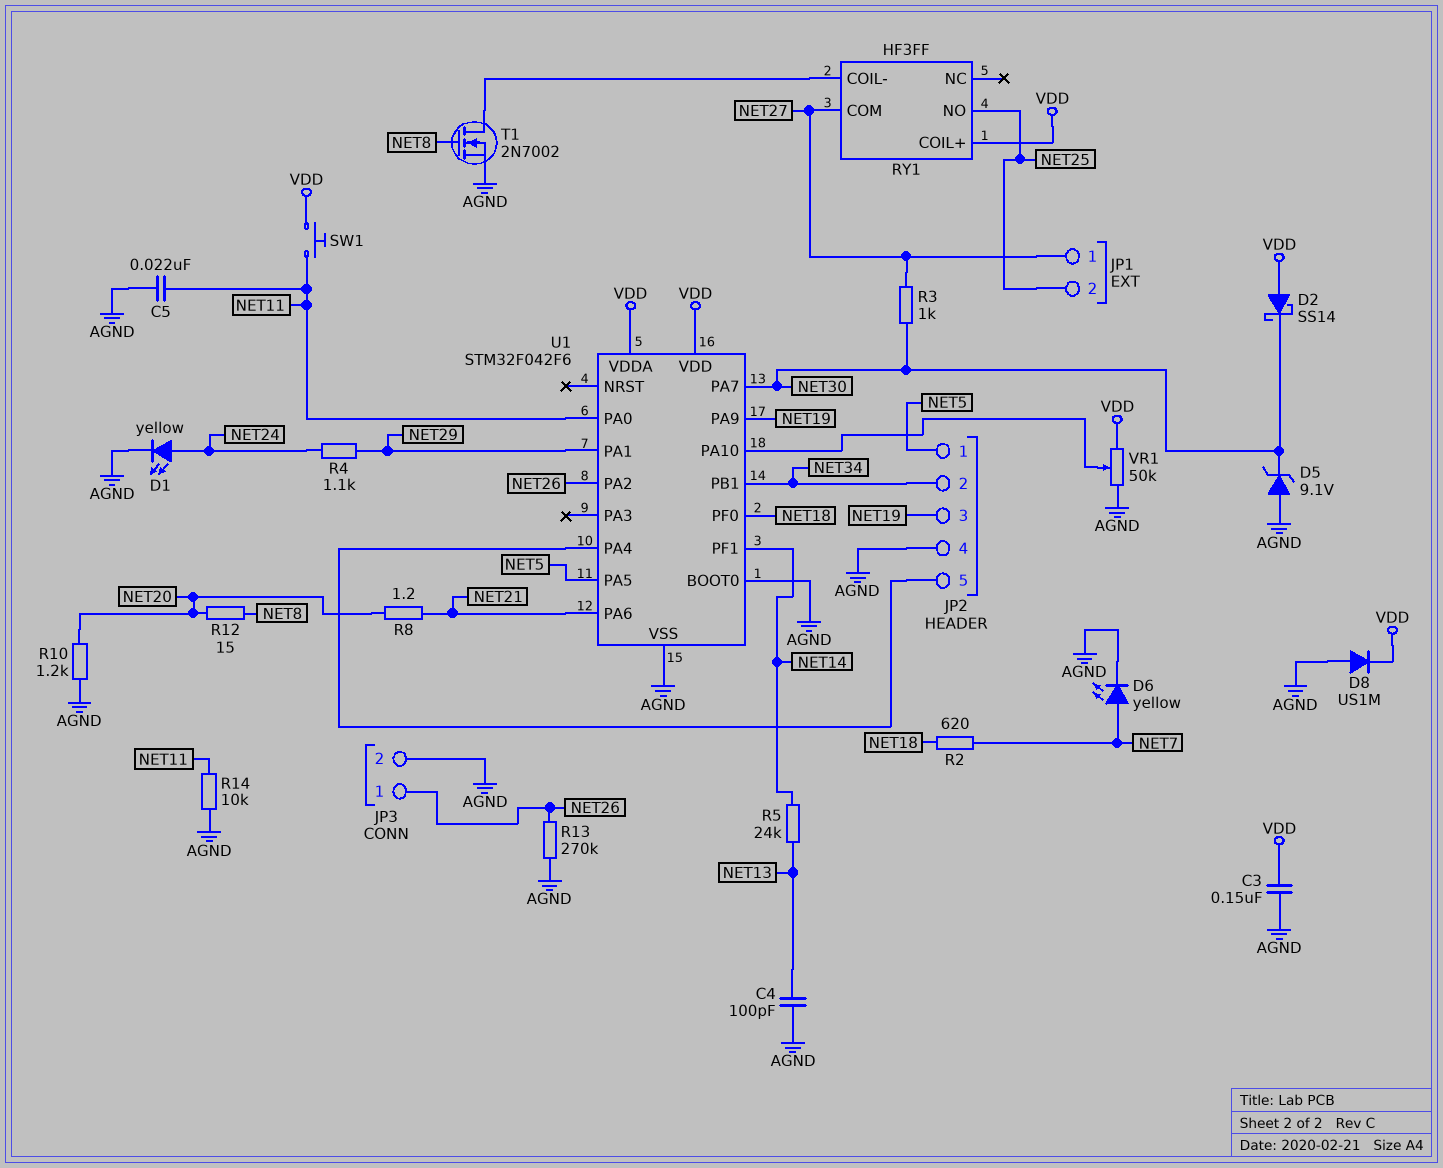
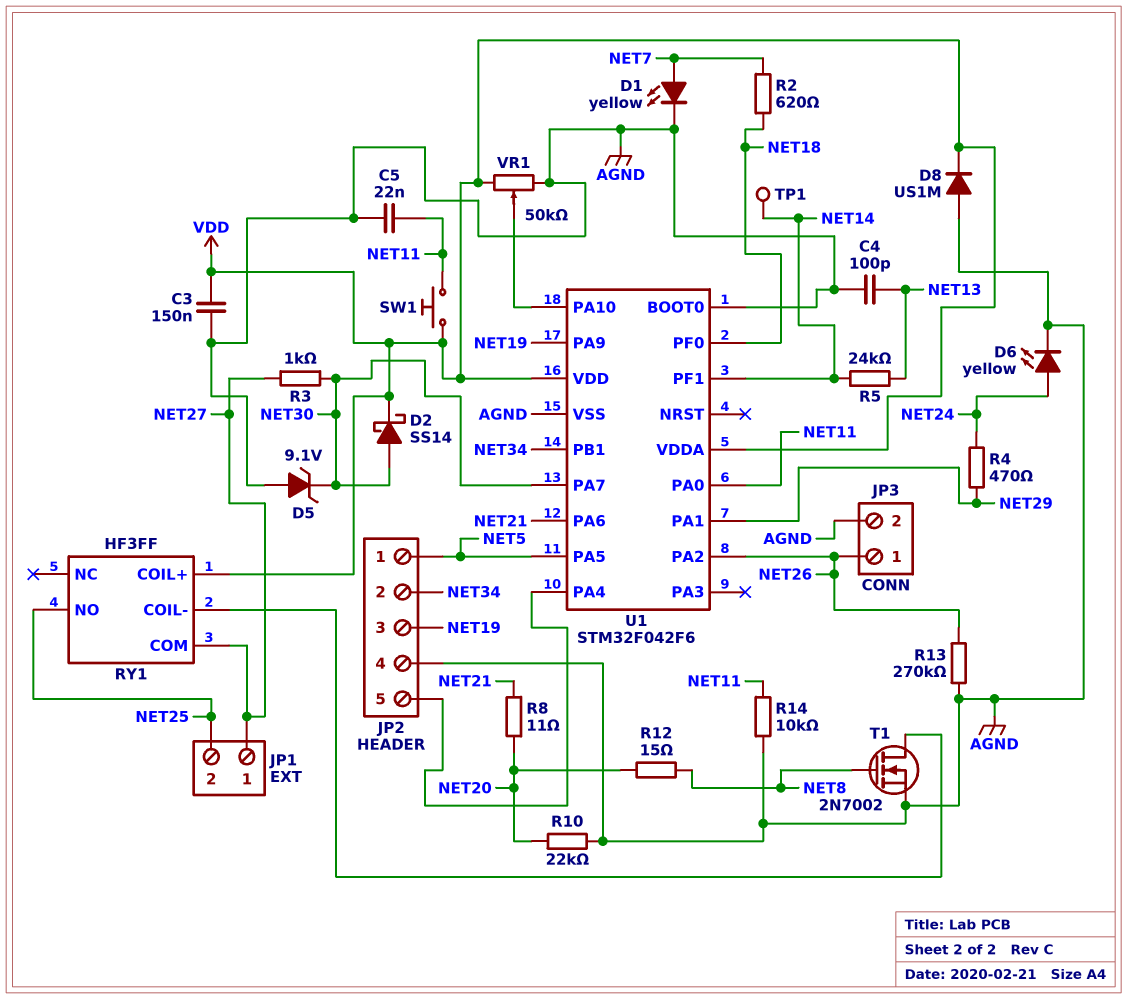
D1: LED yellow (A NET24, K AGND) -> LED yellow (A NET7, K AGND)
D2: schottky SS14 (A VDD, K NET30) -> schottky SS14 (A NET30, K VDD)
D6: LED yellow (A NET7, K AGND) -> LED yellow (A NET24, K AGND)
R4: 1.1k (NET24, NET29) -> 470 (NET24, NET29)
R8: 1.2 (NET20, NET21) -> 11 (NET20, NET21)
R10: 1.2k (AGND, NET20) -> 22k (AGND, NET20)
TP1: none -> test point (NET14)

